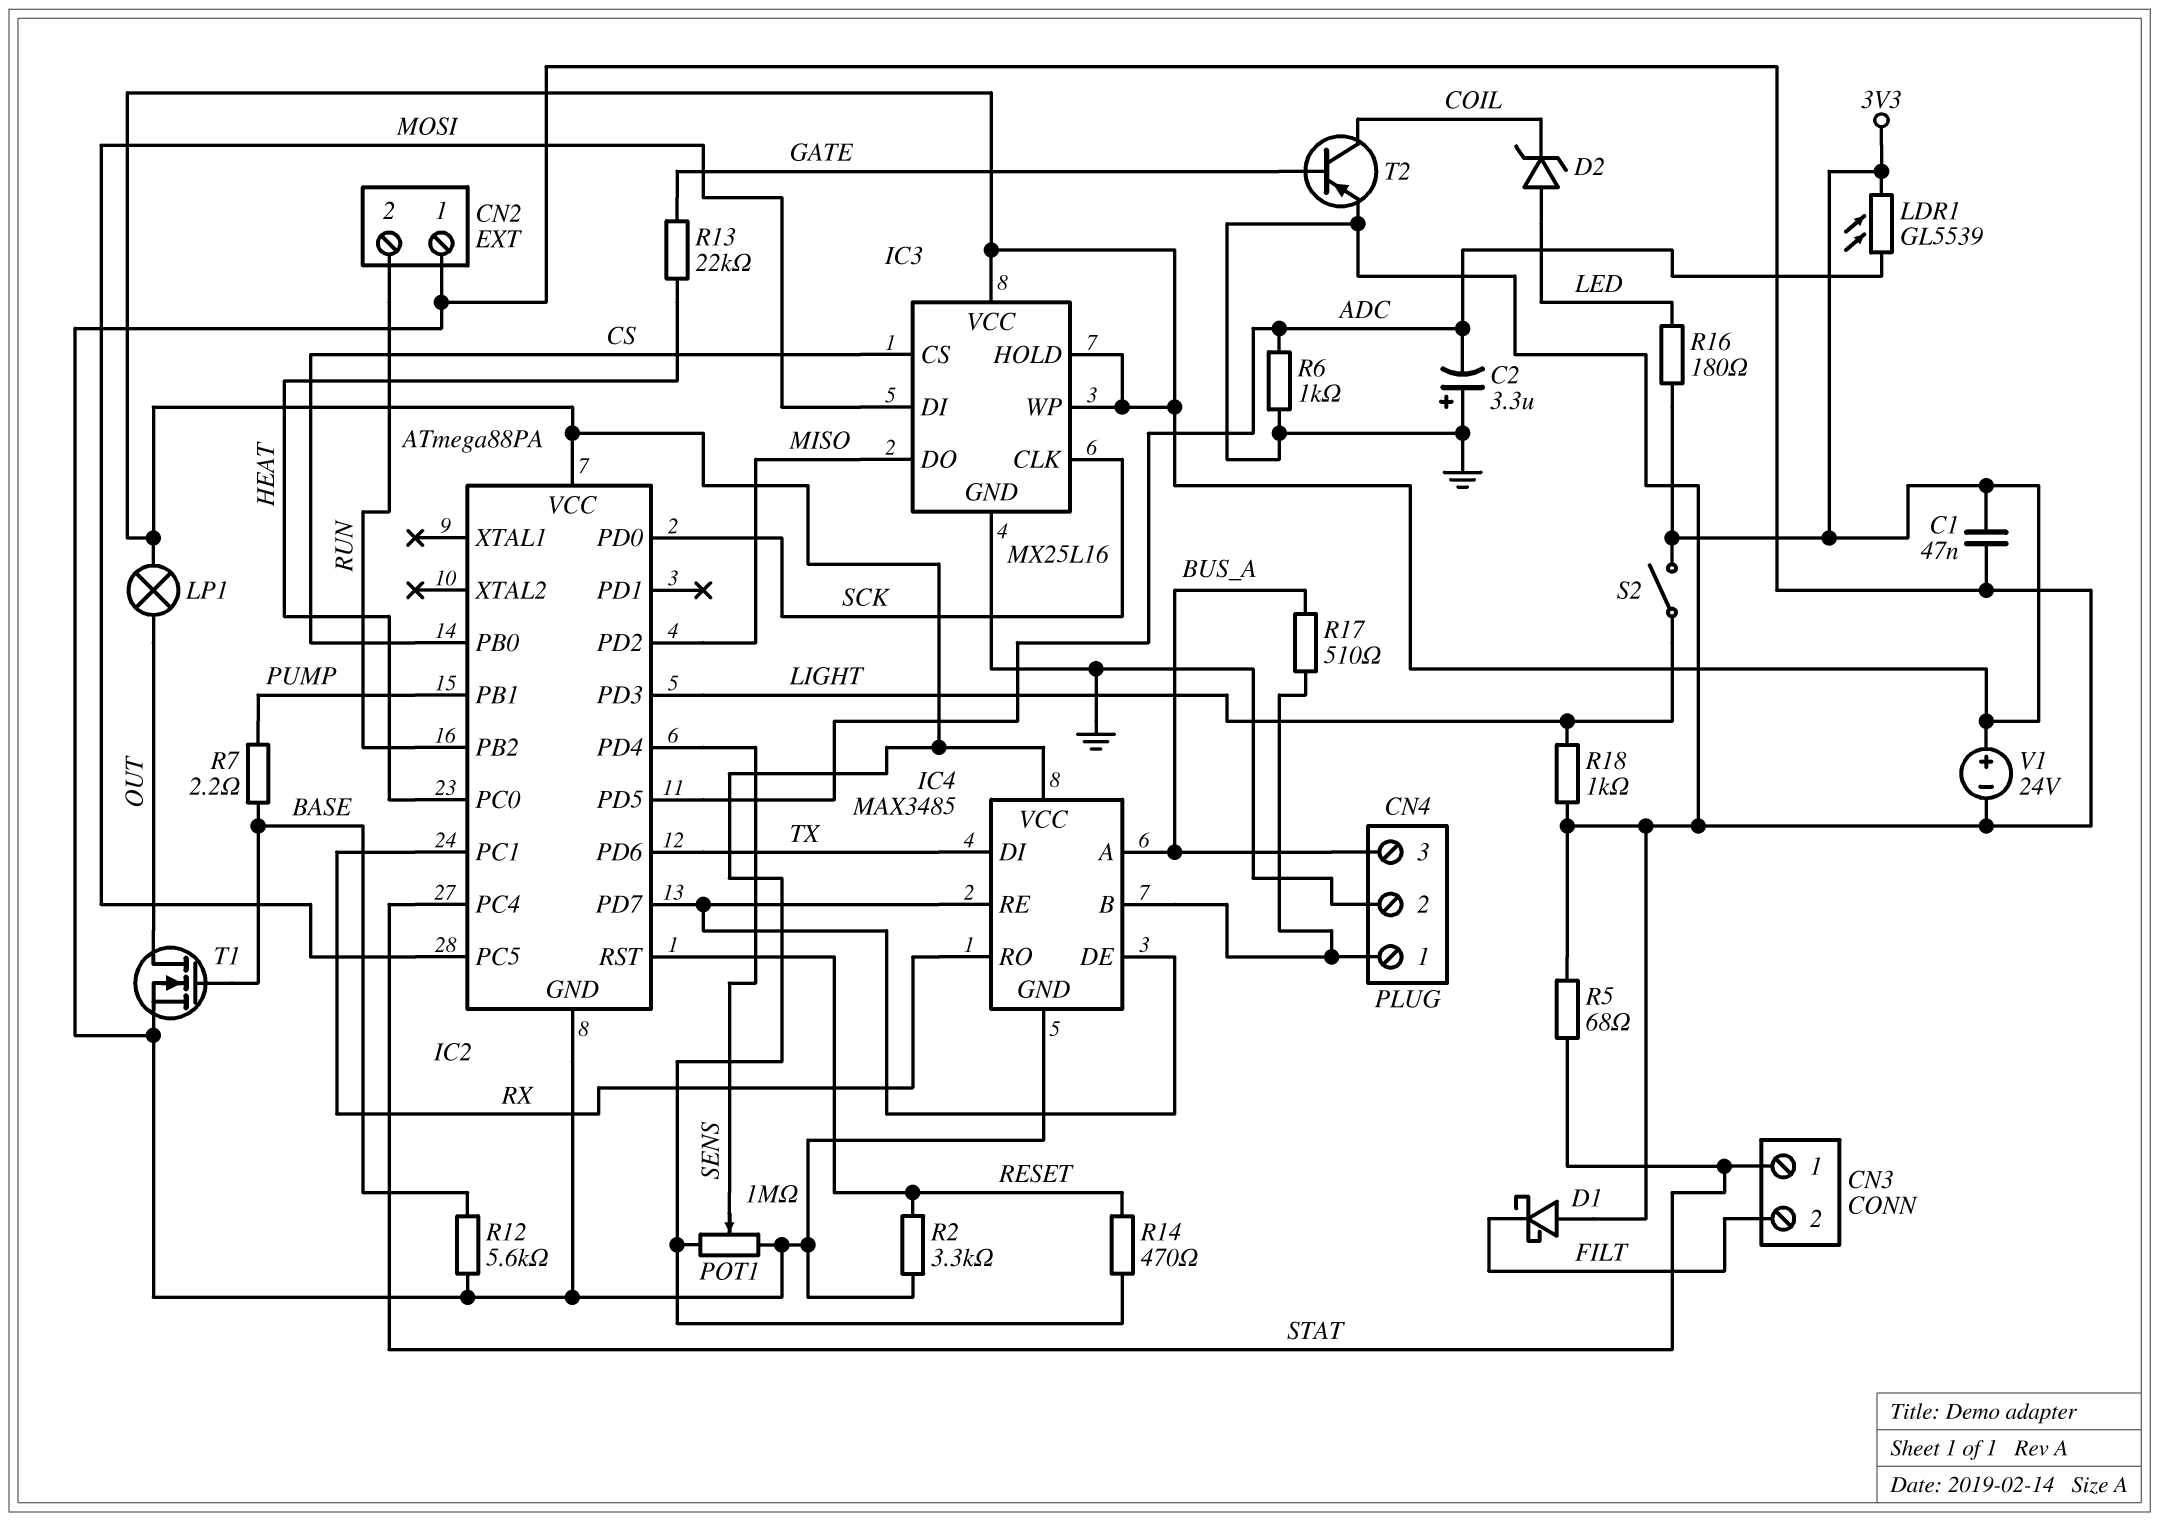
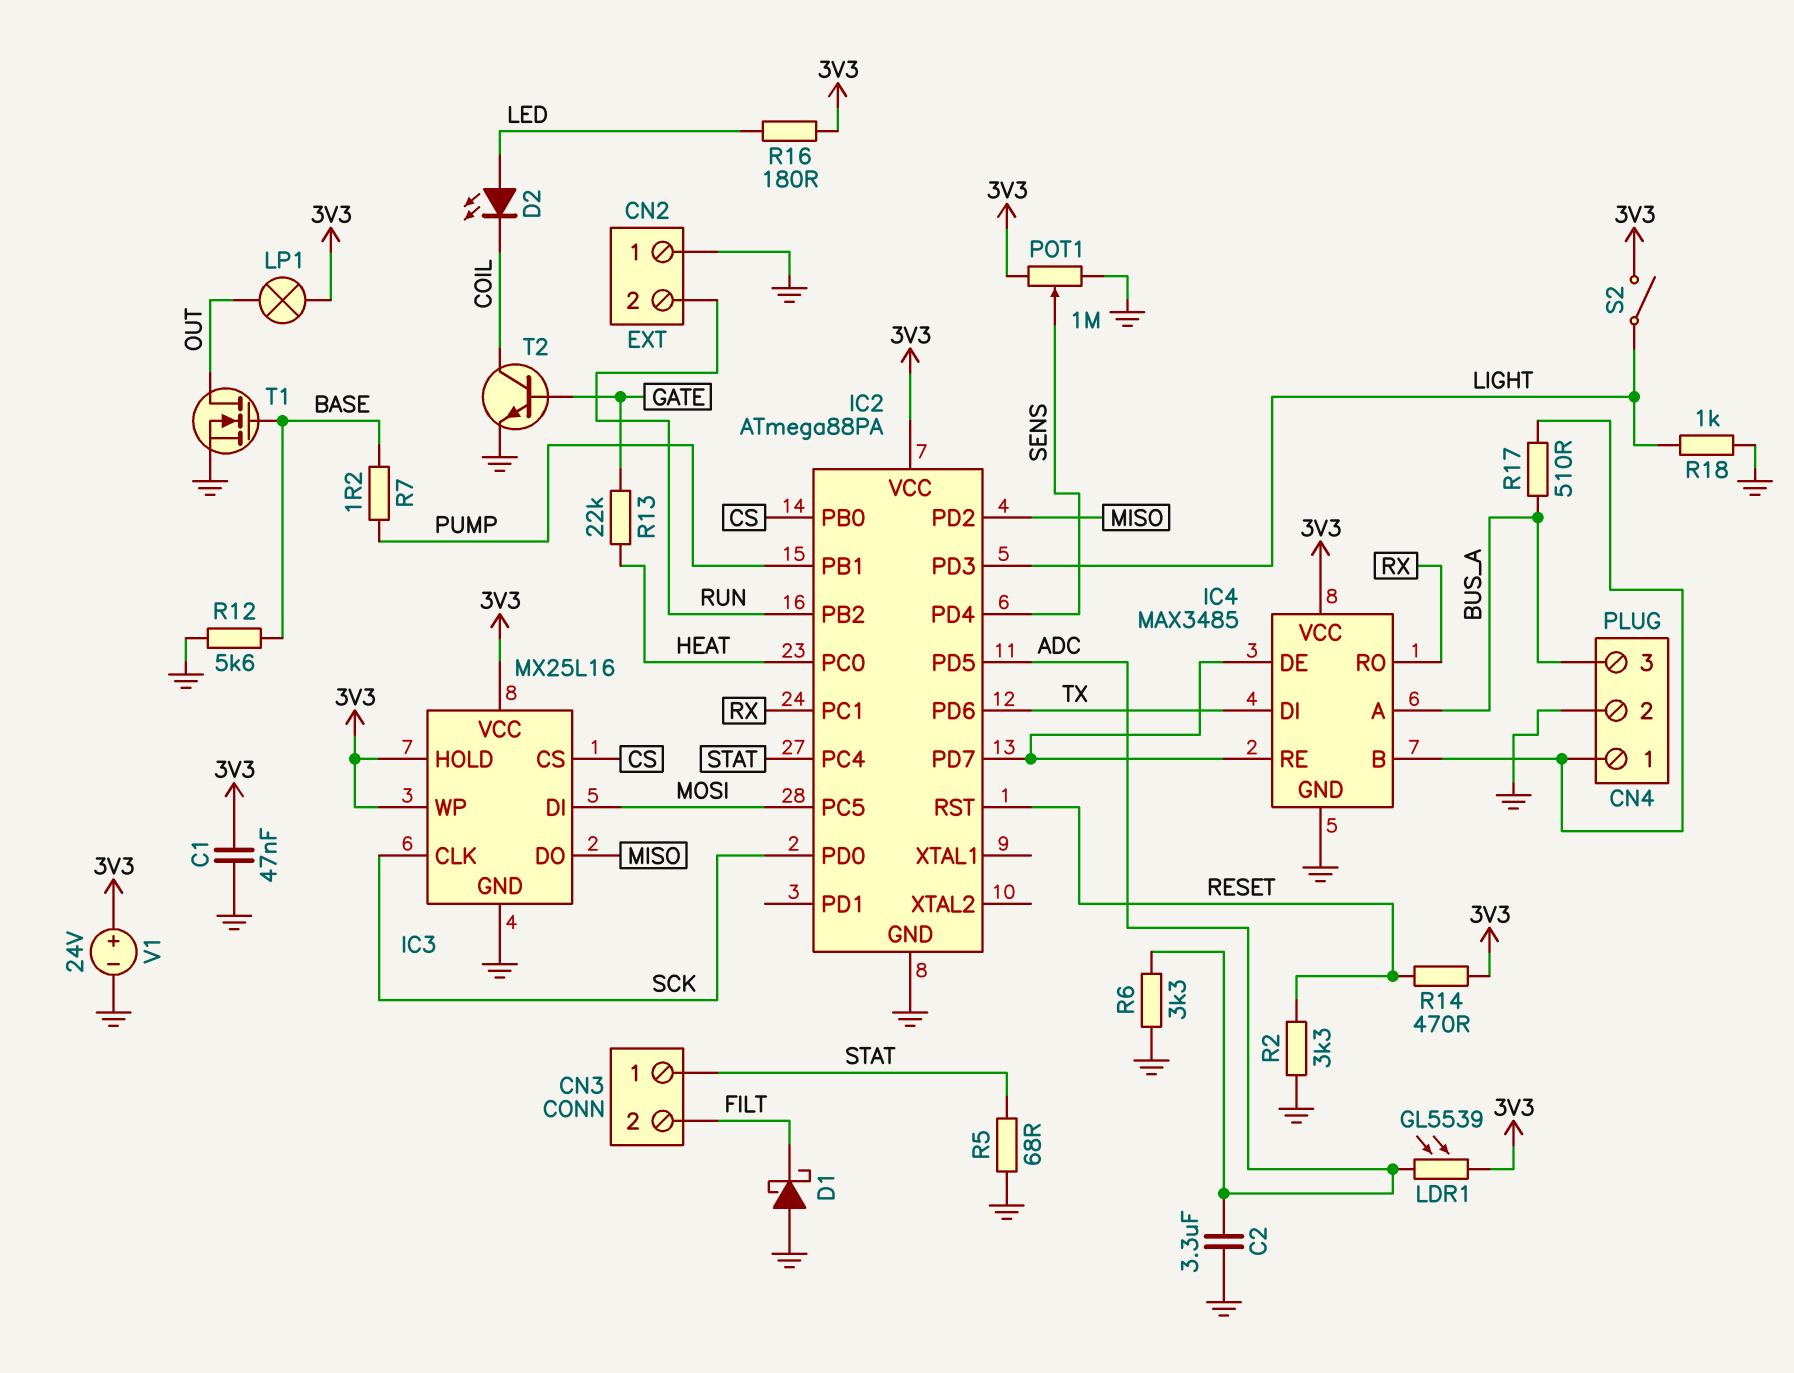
C2: 3.3uF (plus GND, minus ADC) -> 3.3uF (ADC, GND)
D2: zener (A LED, K COIL) -> LED (A LED, K COIL)
R6: 1k (ADC, GND) -> 3.3k (ADC, GND)
R7: 2.2 (BASE, PUMP) -> 1.2 (BASE, PUMP)
T2: PNP (B GATE, C COIL, E GND) -> NPN (B GATE, C COIL, E GND)

